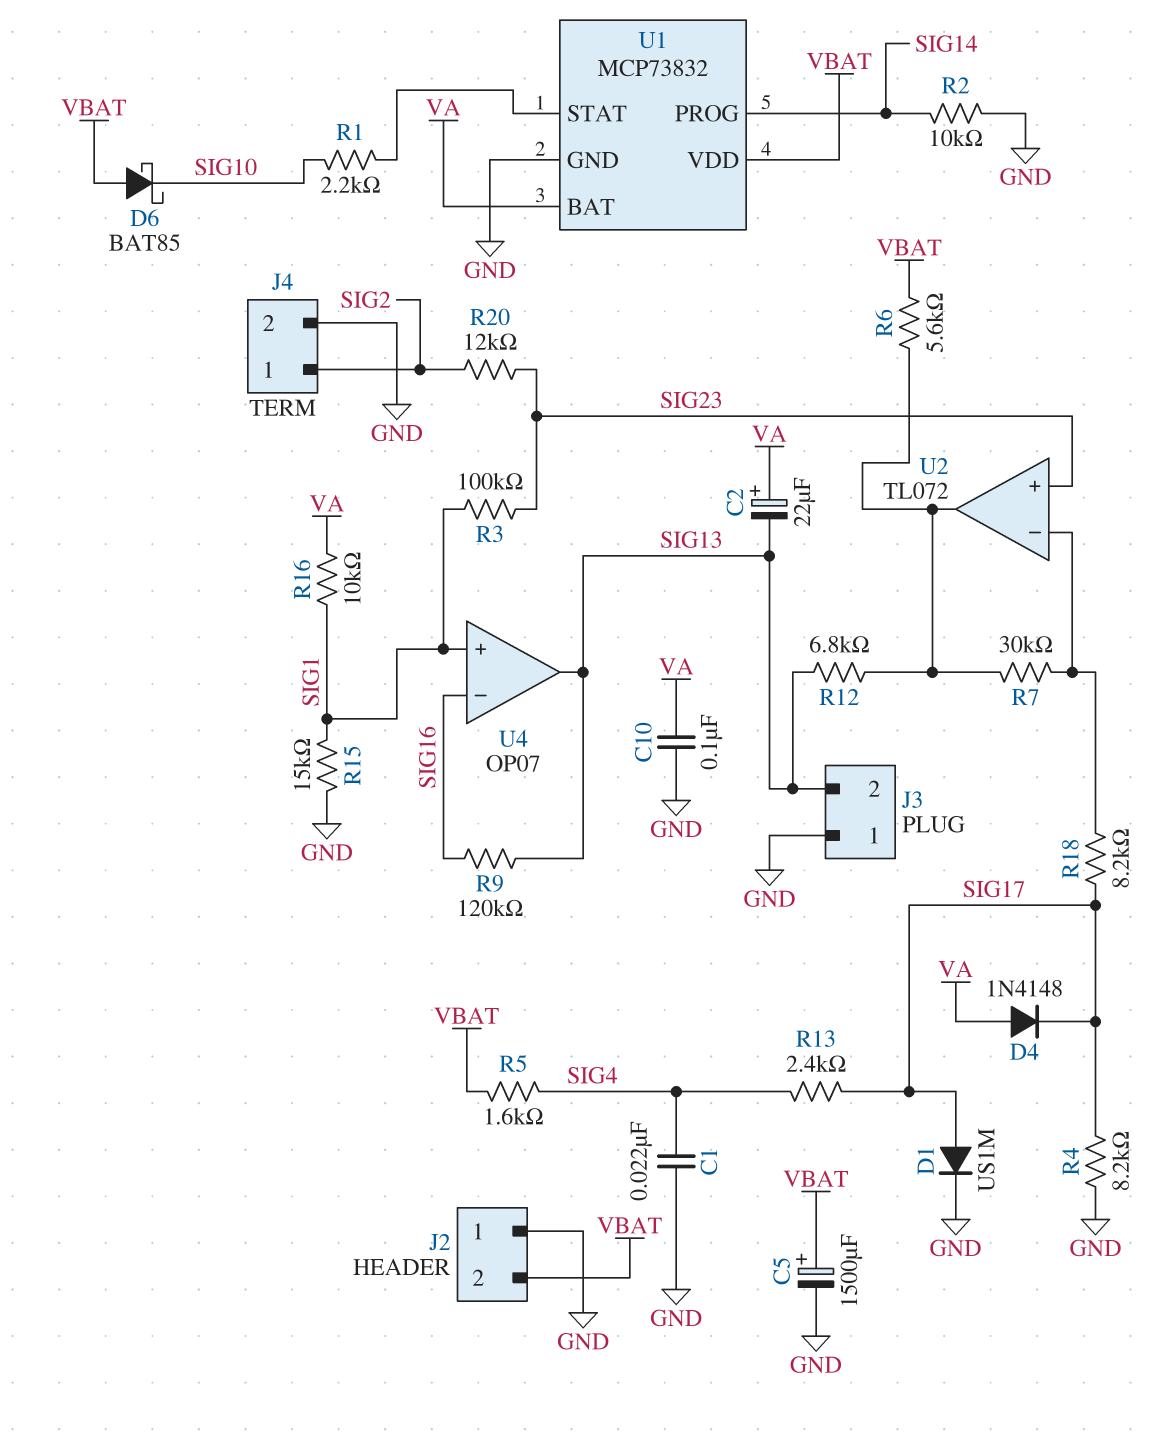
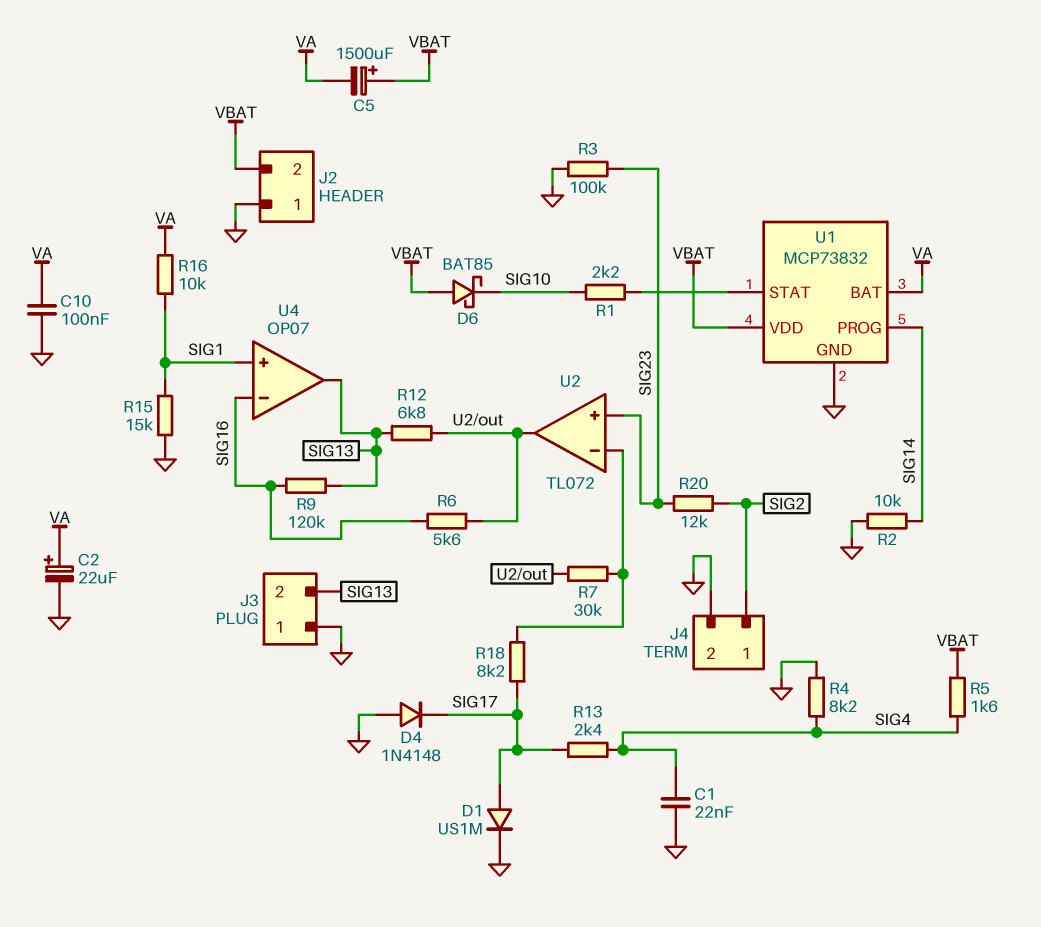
C2: 22uF (plus VA, minus SIG13) -> 22uF (plus VA, minus GND)
C5: 1500uF (plus VBAT, minus GND) -> 1500uF (plus VBAT, minus VA)
D4: diode 1N4148 (A VA, K SIG17) -> diode 1N4148 (A GND, K SIG17)
R3: 100k (SIG1, SIG23) -> 100k (GND, SIG23)
R4: 8.2k (GND, SIG17) -> 8.2k (GND, SIG4)
R6: 5.6k (U2/out, VBAT) -> 5.6k (SIG16, U2/out)

